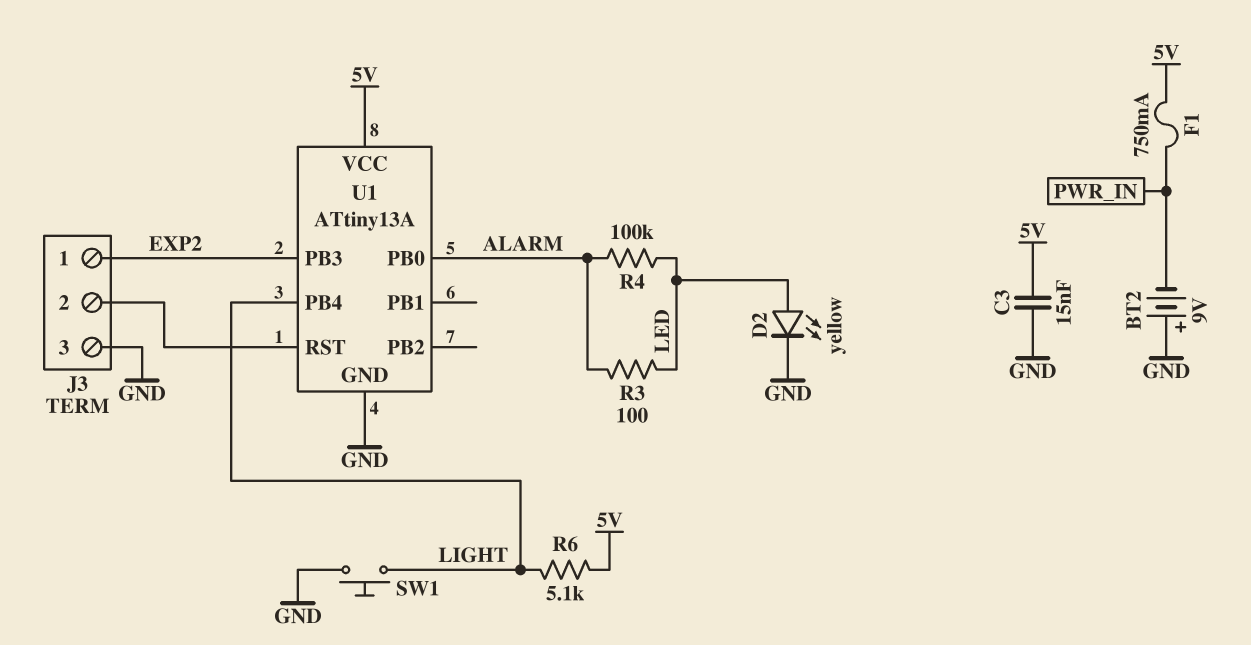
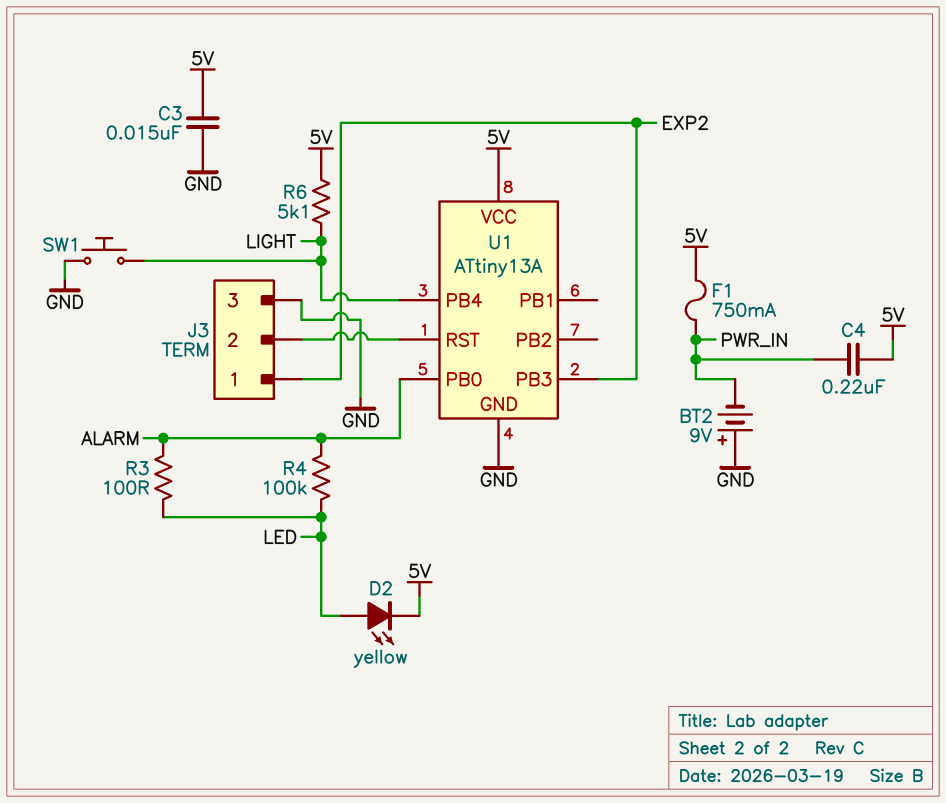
C4: none -> 220nF (5V, PWR_IN)
D2: LED yellow (A LED, K GND) -> LED yellow (A LED, K 5V)

